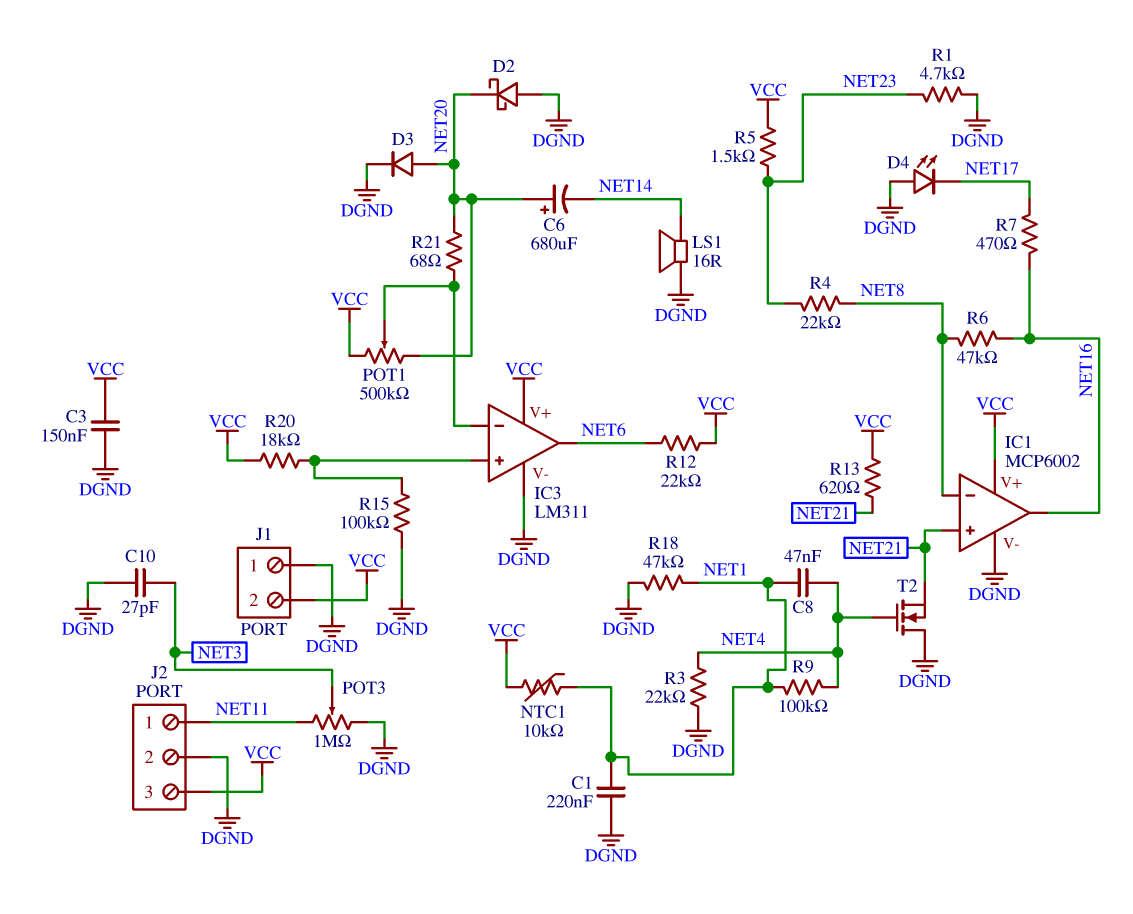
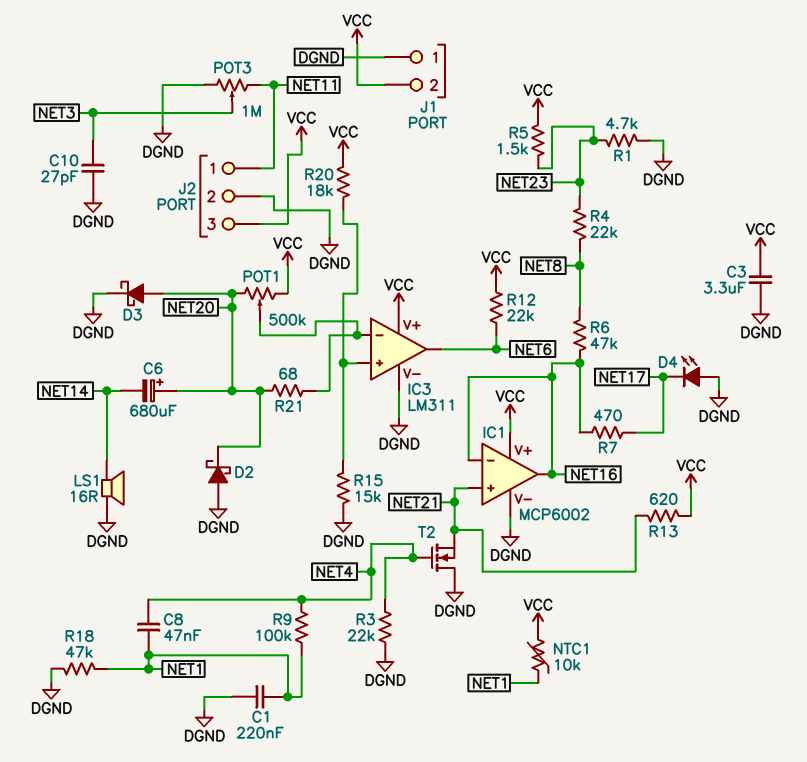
C3: 150nF (DGND, VCC) -> 3.3uF (DGND, VCC)
D3: diode (A NET20, K DGND) -> schottky (A NET20, K DGND)
IC1 pin in-: NET8 -> NET16
R15: 100k (DGND, IC3/in+) -> 15k (DGND, IC3/in+)

